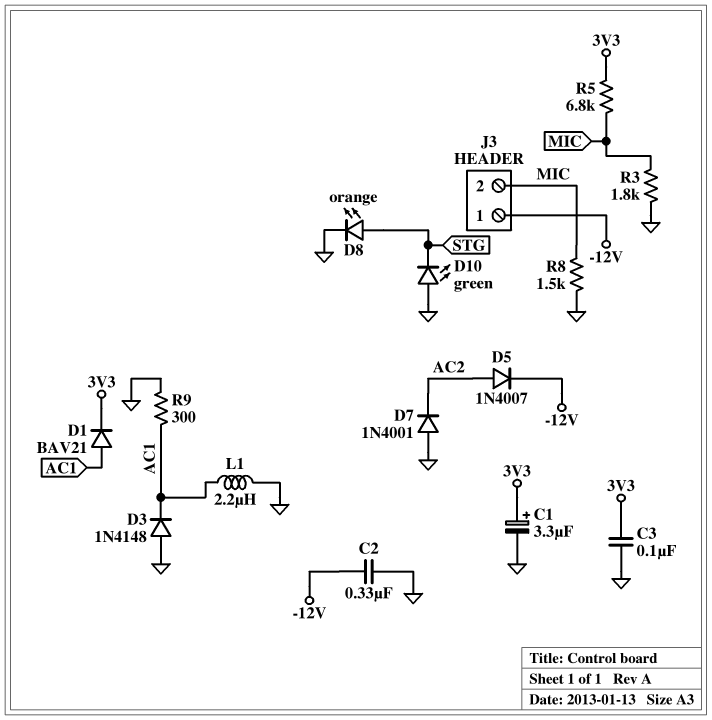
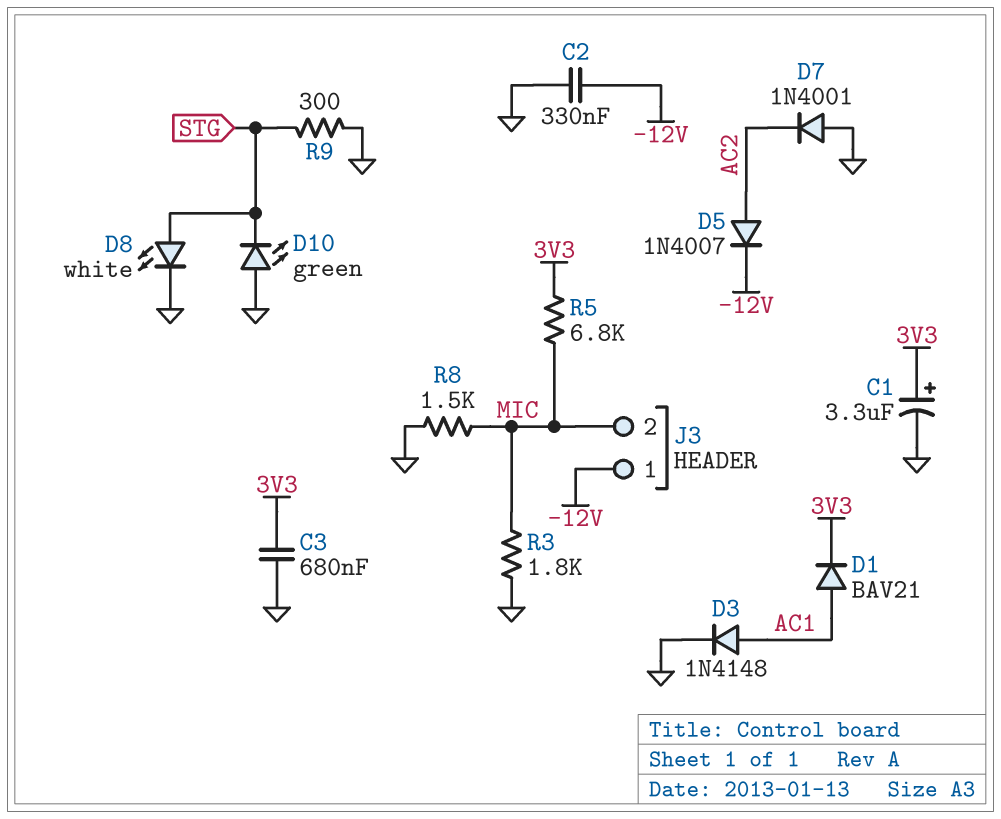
C3: 100nF (3V3, GND) -> 680nF (3V3, GND)
D3: diode 1N4148 (A GND, K AC1) -> diode 1N4148 (A AC1, K GND)
D8: LED orange (A STG, K GND) -> LED white (A STG, K GND)
L1: 2.2uH (AC1, GND) -> none
R9: 300 (AC1, GND) -> 300 (GND, STG)

